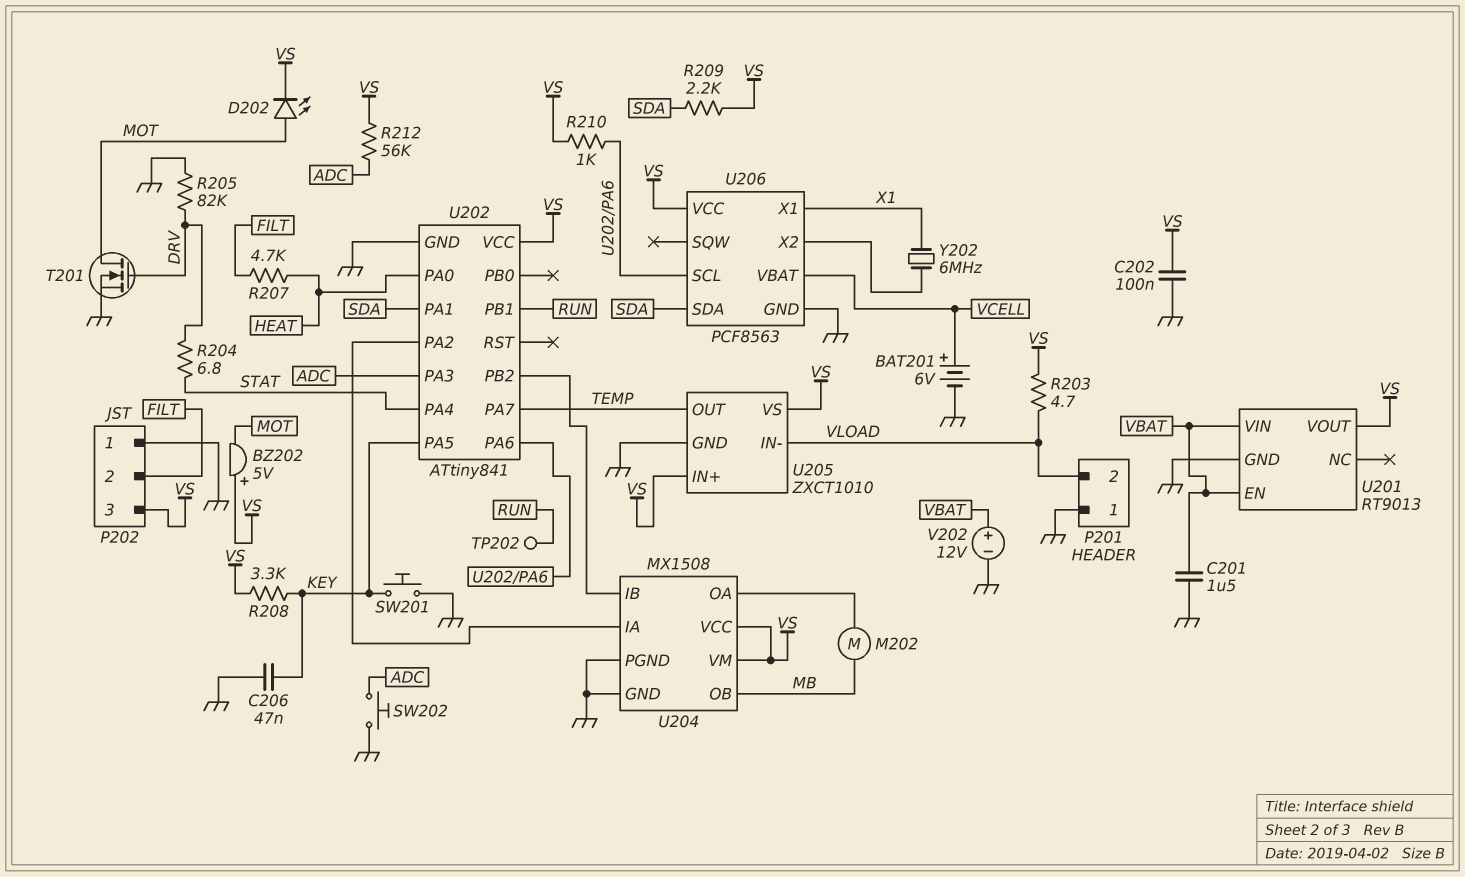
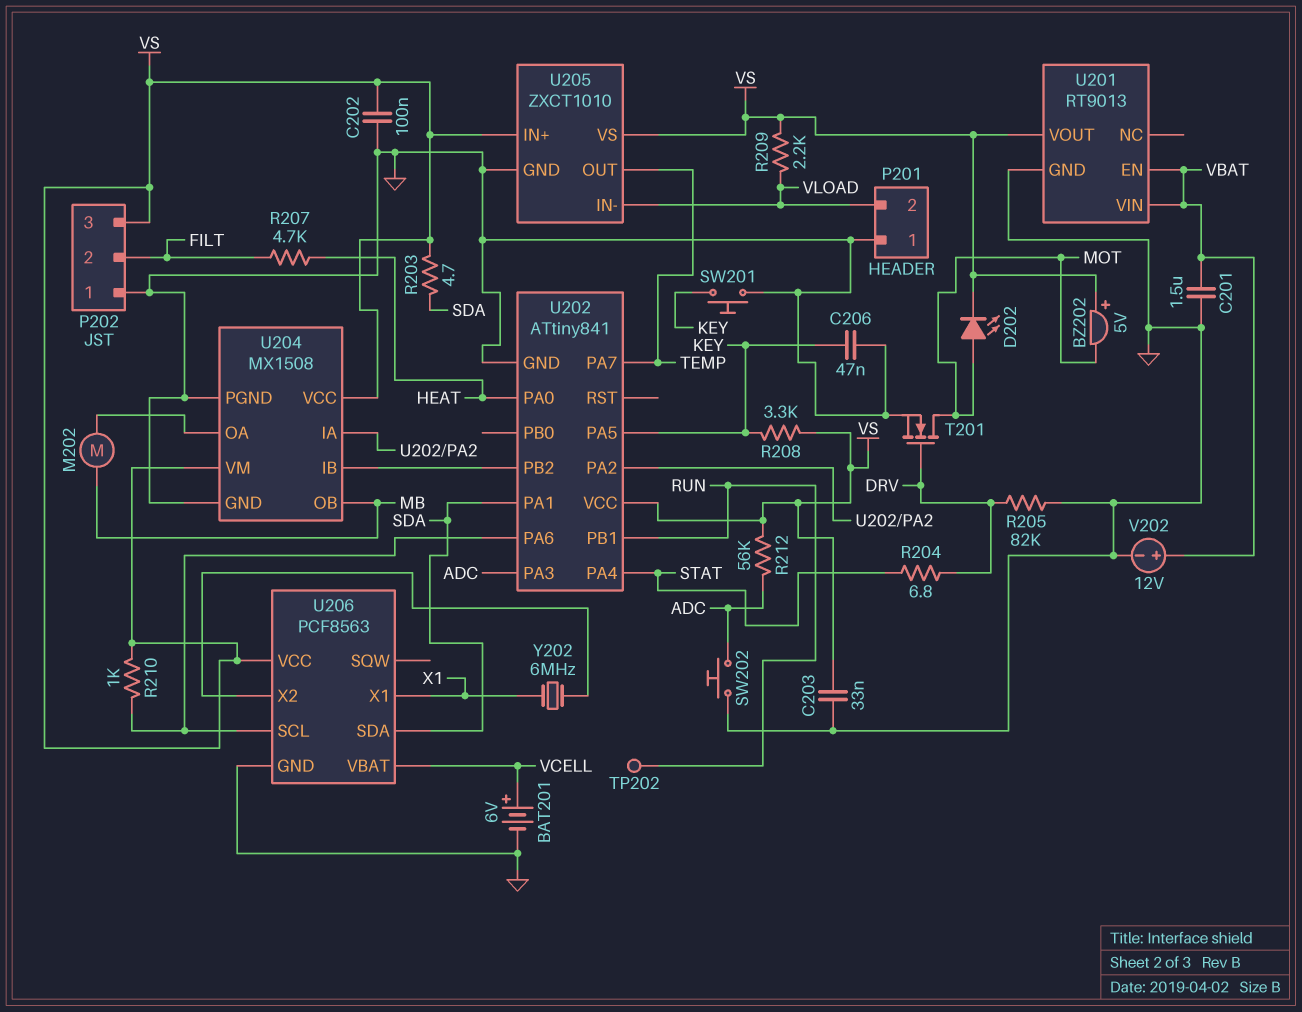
C203: none -> 33nF (GND, VS)
R203: 4.7 (VLOAD, VS) -> 4.7 (SDA, VS)
R209: 2.2k (SDA, VS) -> 2.2k (VLOAD, VS)

